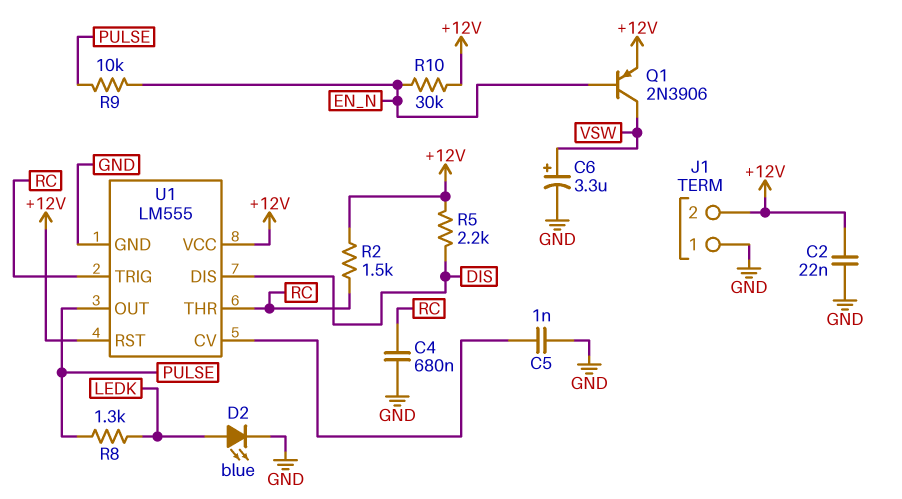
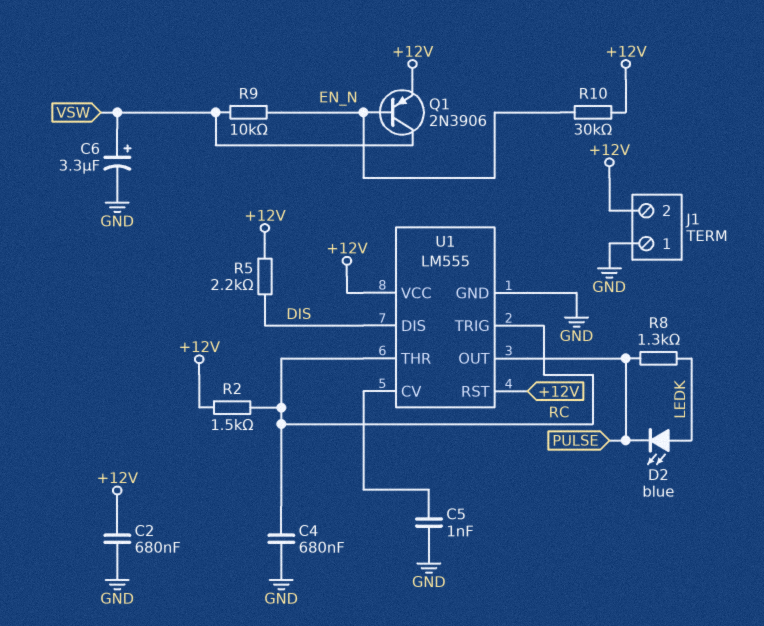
C2: 22nF (+12V, GND) -> 680nF (+12V, GND)
D2: LED blue (A LEDK, K GND) -> LED blue (A LEDK, K PULSE)
R9: 10k (EN_N, PULSE) -> 10k (EN_N, VSW)

